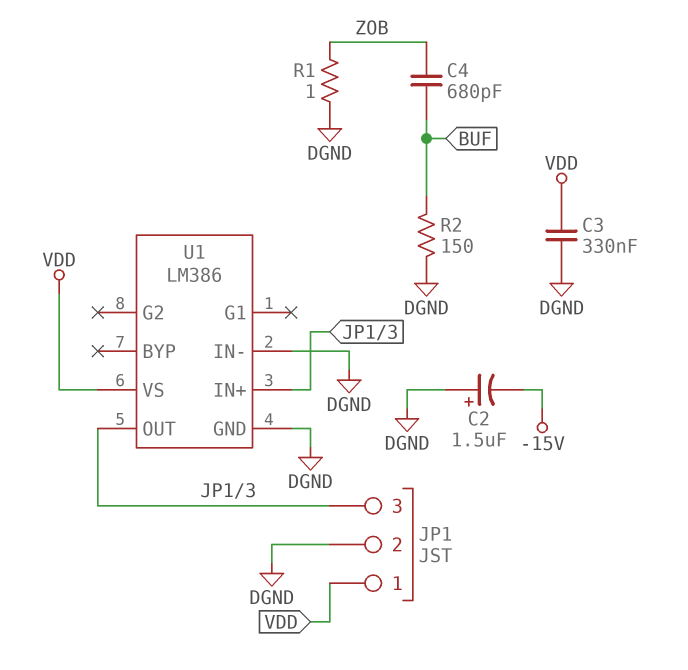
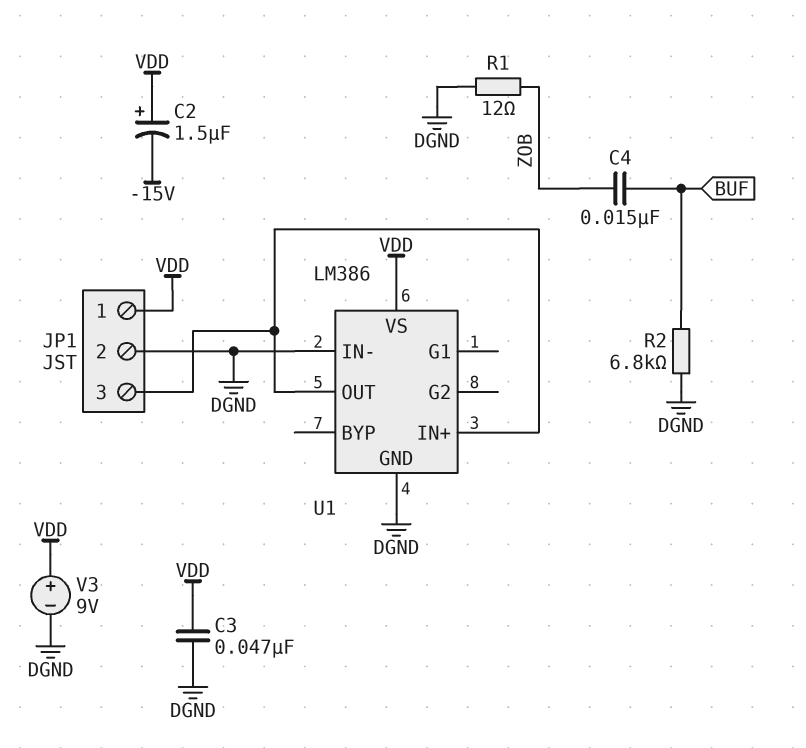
C2: 1.5uF (plus DGND, minus -15V) -> 1.5uF (plus VDD, minus -15V)
C3: 330nF (DGND, VDD) -> 47nF (DGND, VDD)
C4: 680pF (BUF, ZOB) -> 15nF (BUF, ZOB)
R1: 1 (DGND, ZOB) -> 12 (DGND, ZOB)
R2: 150 (BUF, DGND) -> 6.8k (BUF, DGND)
V3: none -> 9V (plus VDD, minus DGND)

